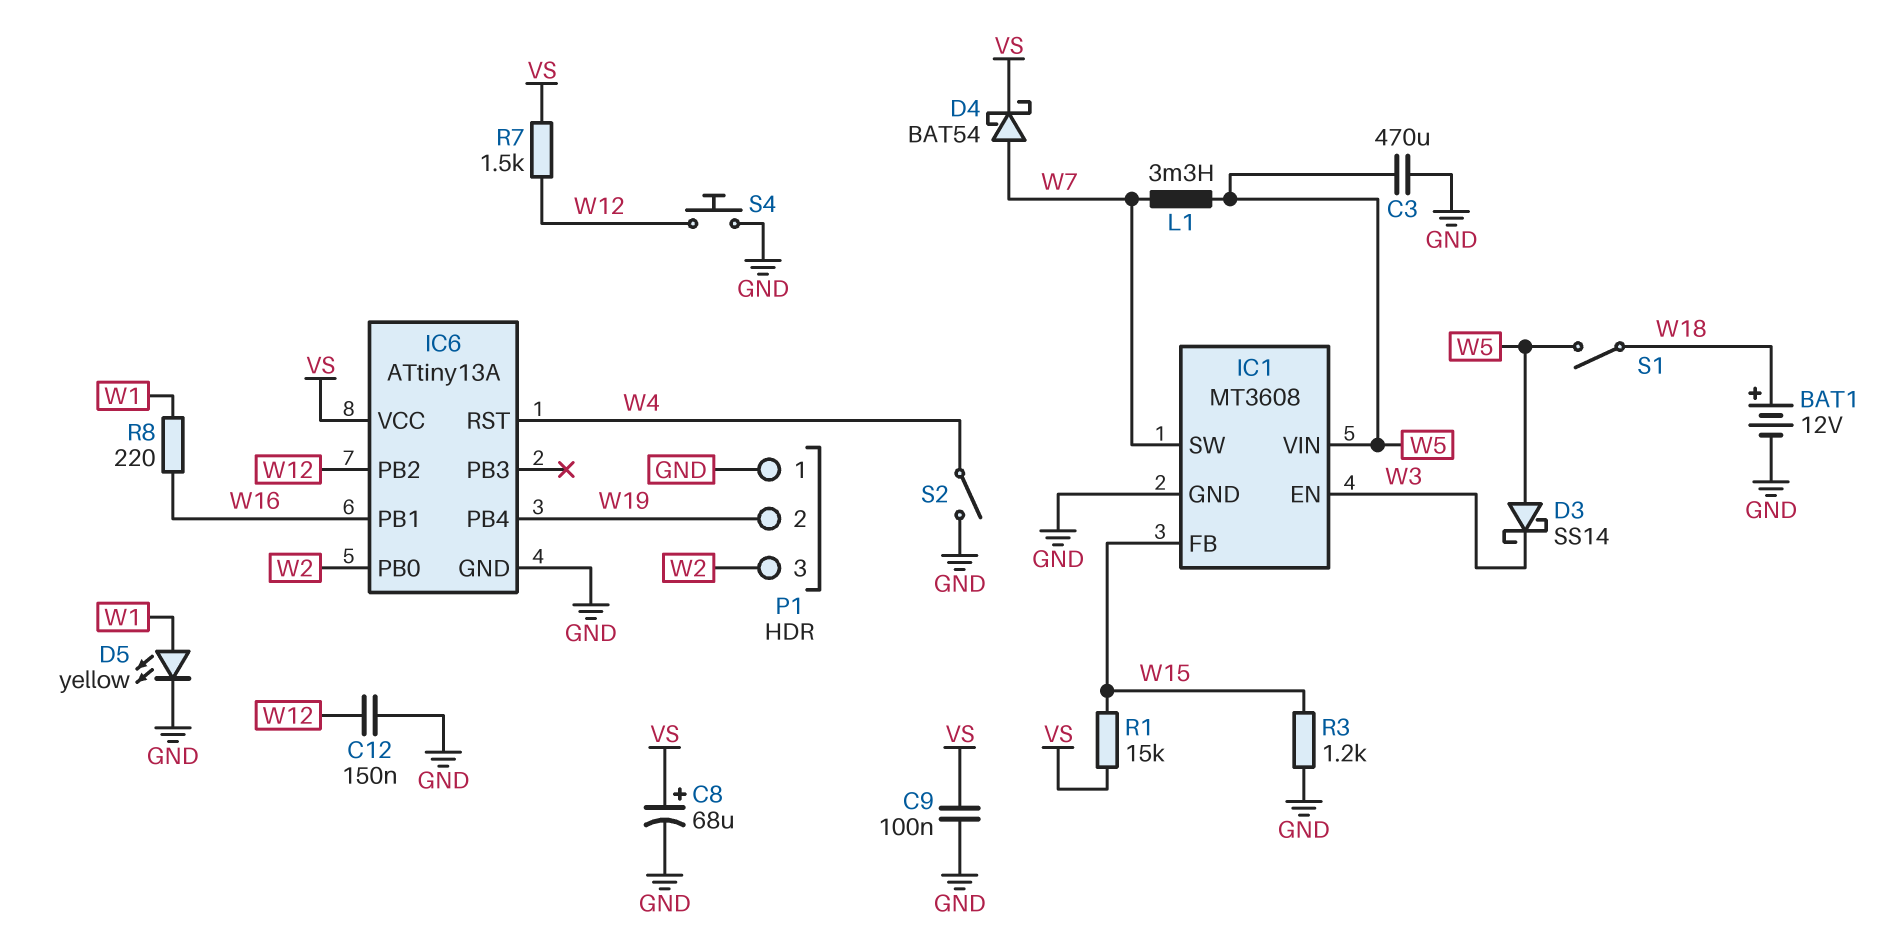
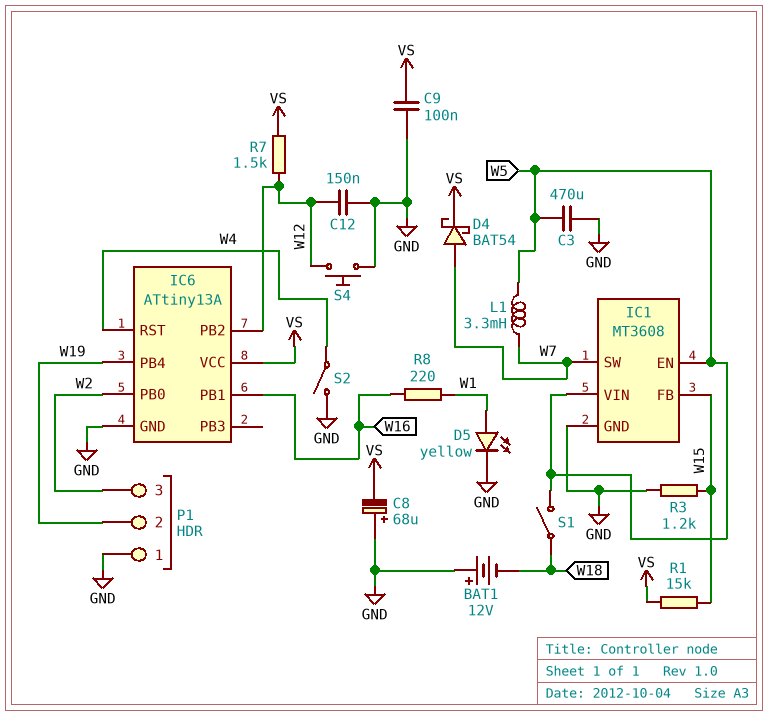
BAT1: 12V (plus W18, minus GND) -> 12V (plus GND, minus W18)
C8: 68uF (plus VS, minus GND) -> 68uF (plus GND, minus VS)
D3: schottky SS14 (A W5, K W3) -> none
IC1 pin EN: W3 -> W5

